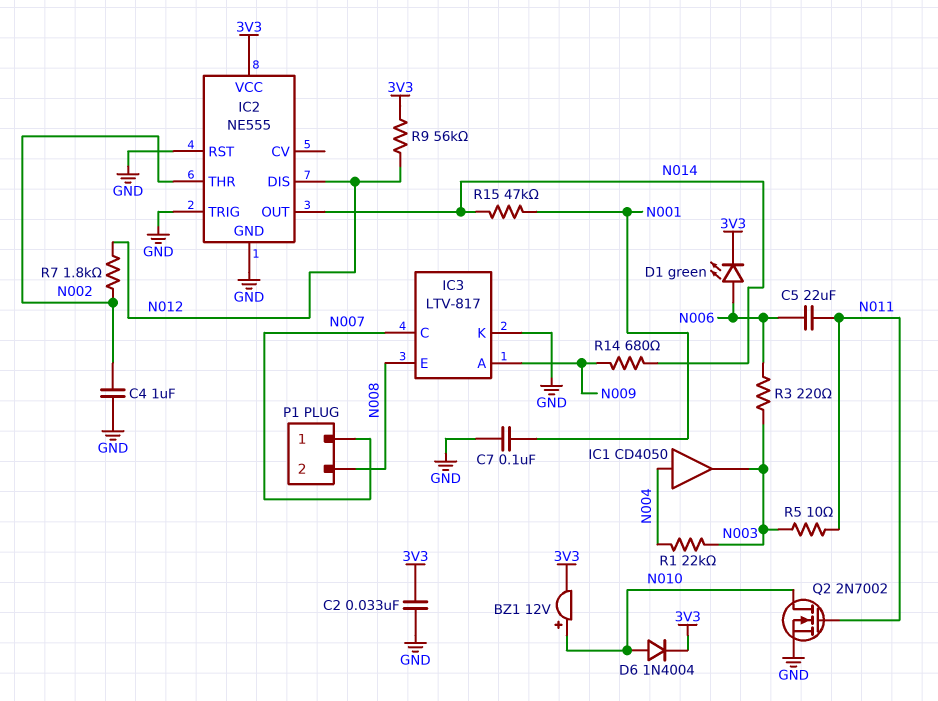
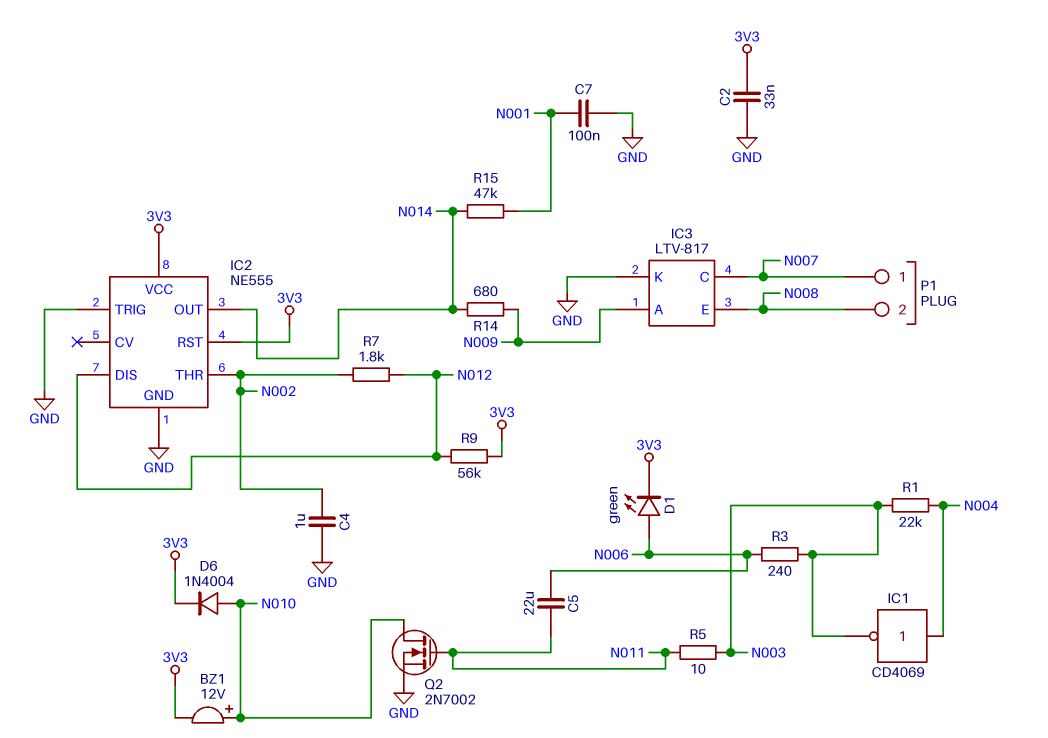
IC1: buffer CD4050 (in N004, out N003) -> NOT CD4069 (in N004, out N003)
IC2 pin RST: GND -> 3V3
R3: 220 (N003, N006) -> 240 (N003, N006)

